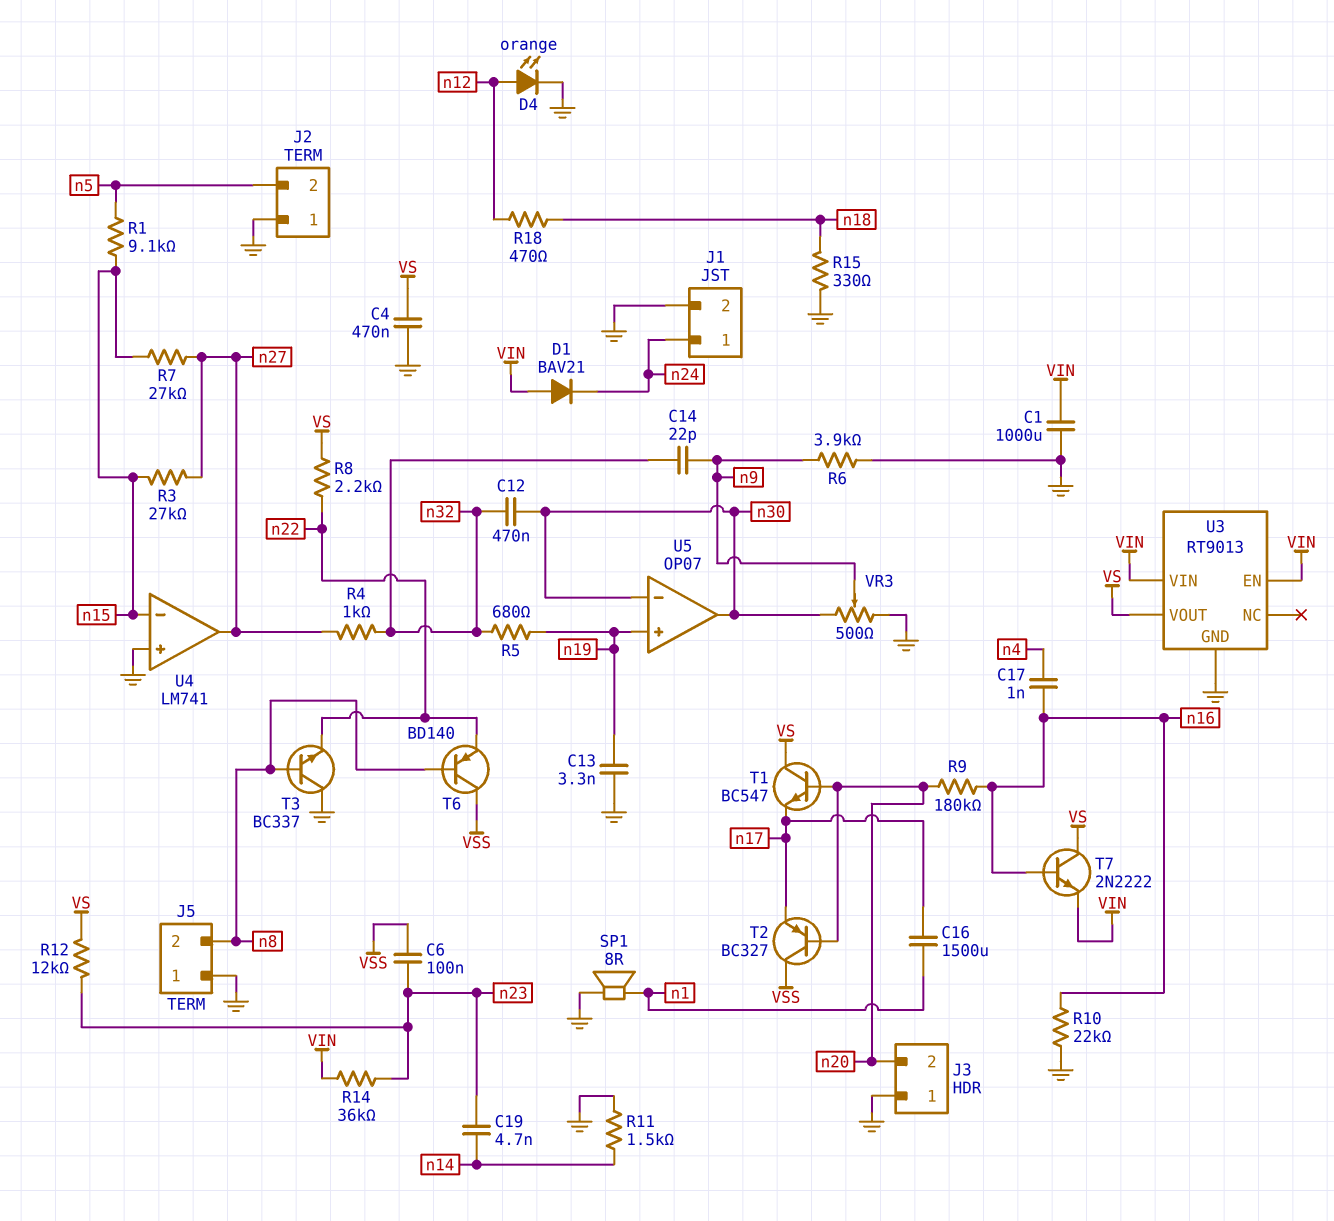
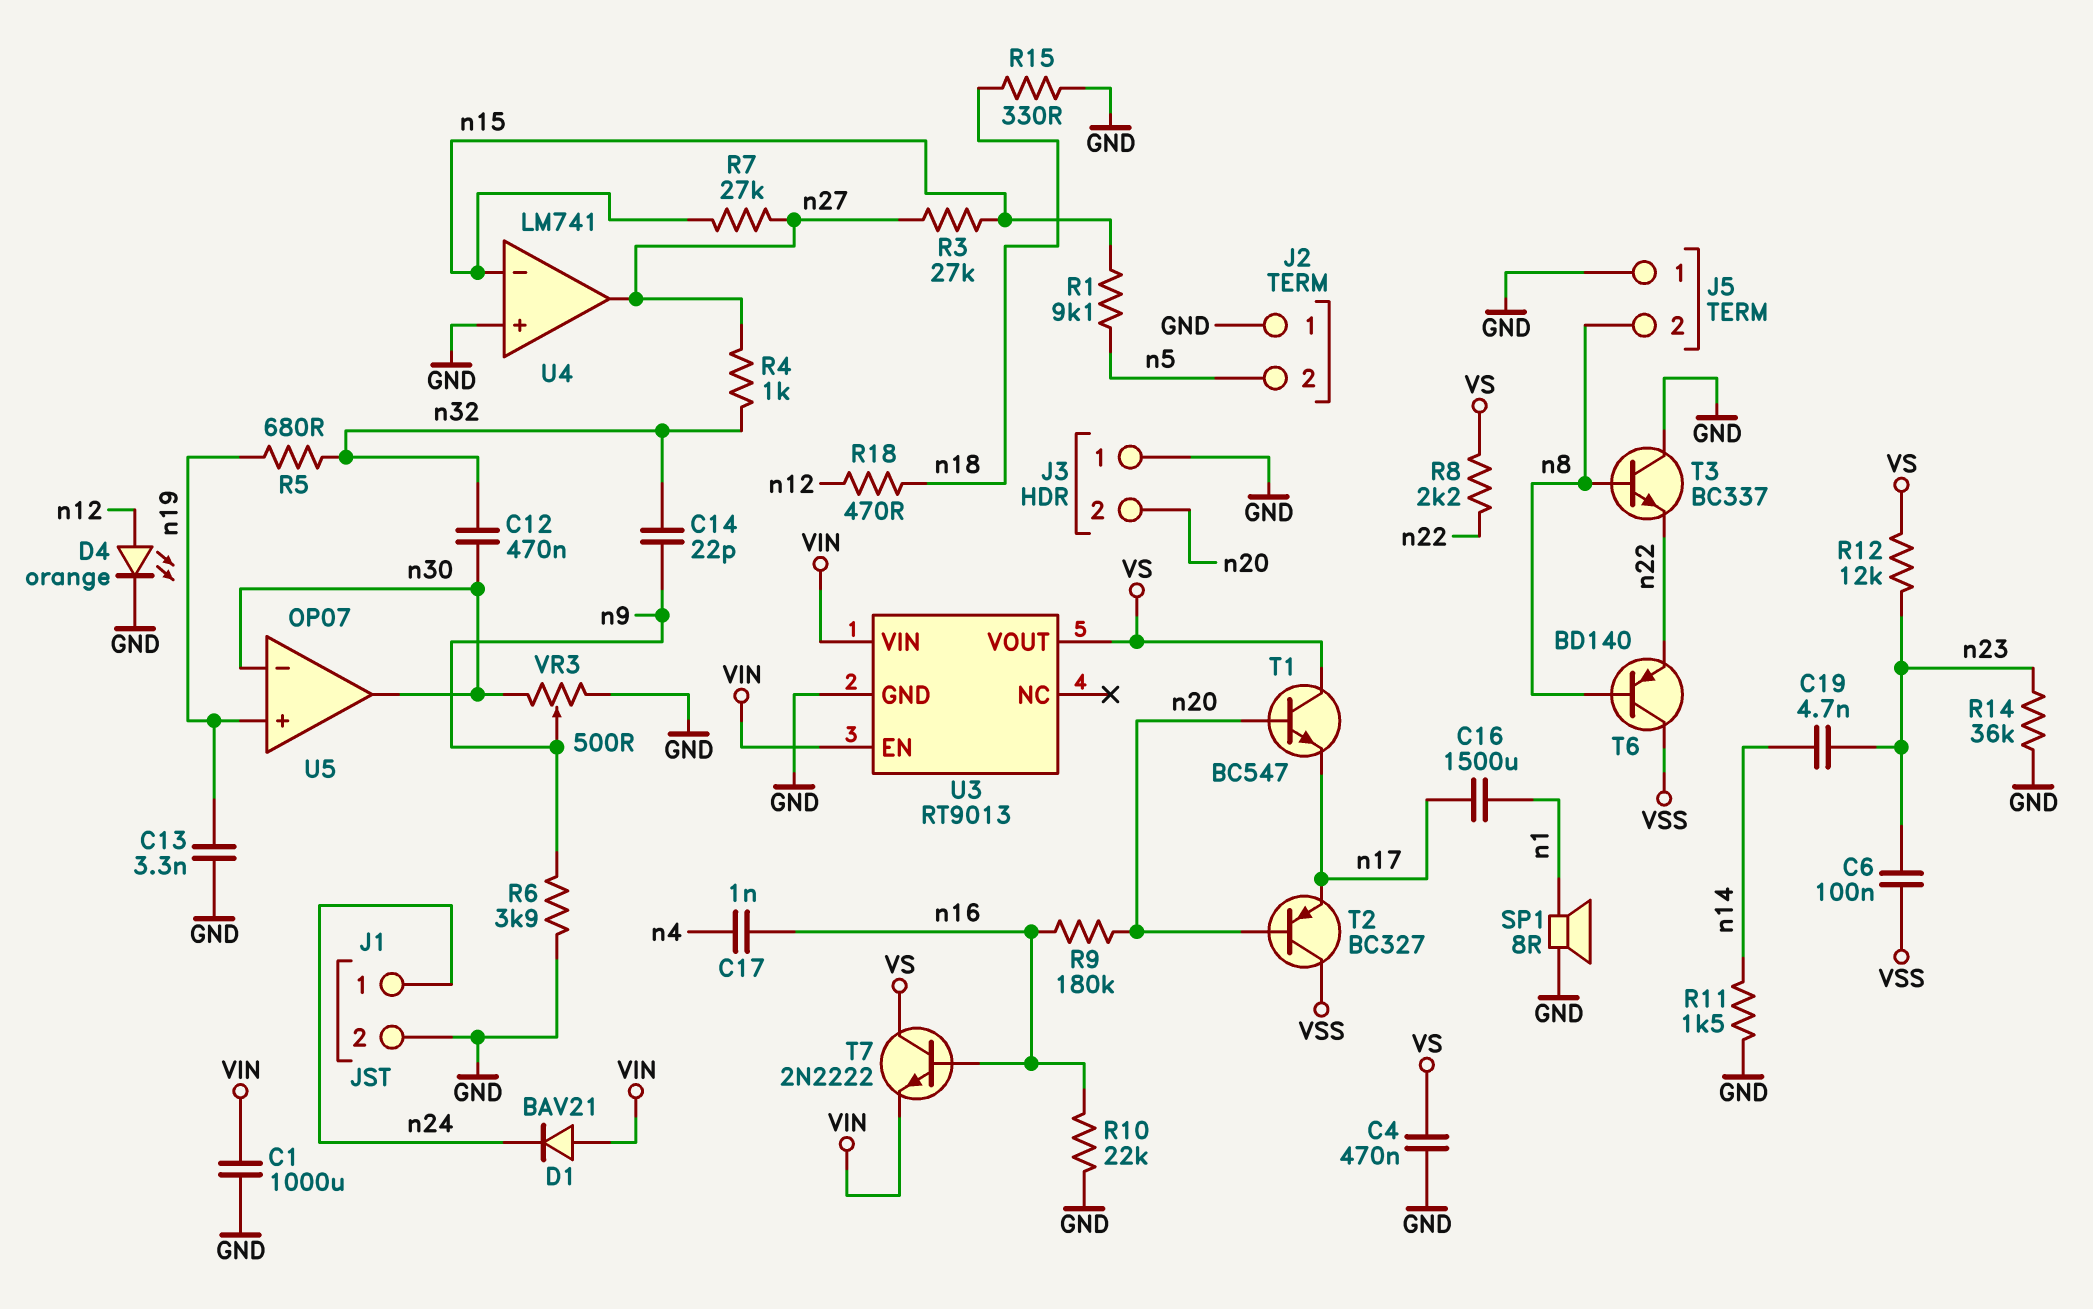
R14: 36k (VIN, n23) -> 36k (GND, n23)

